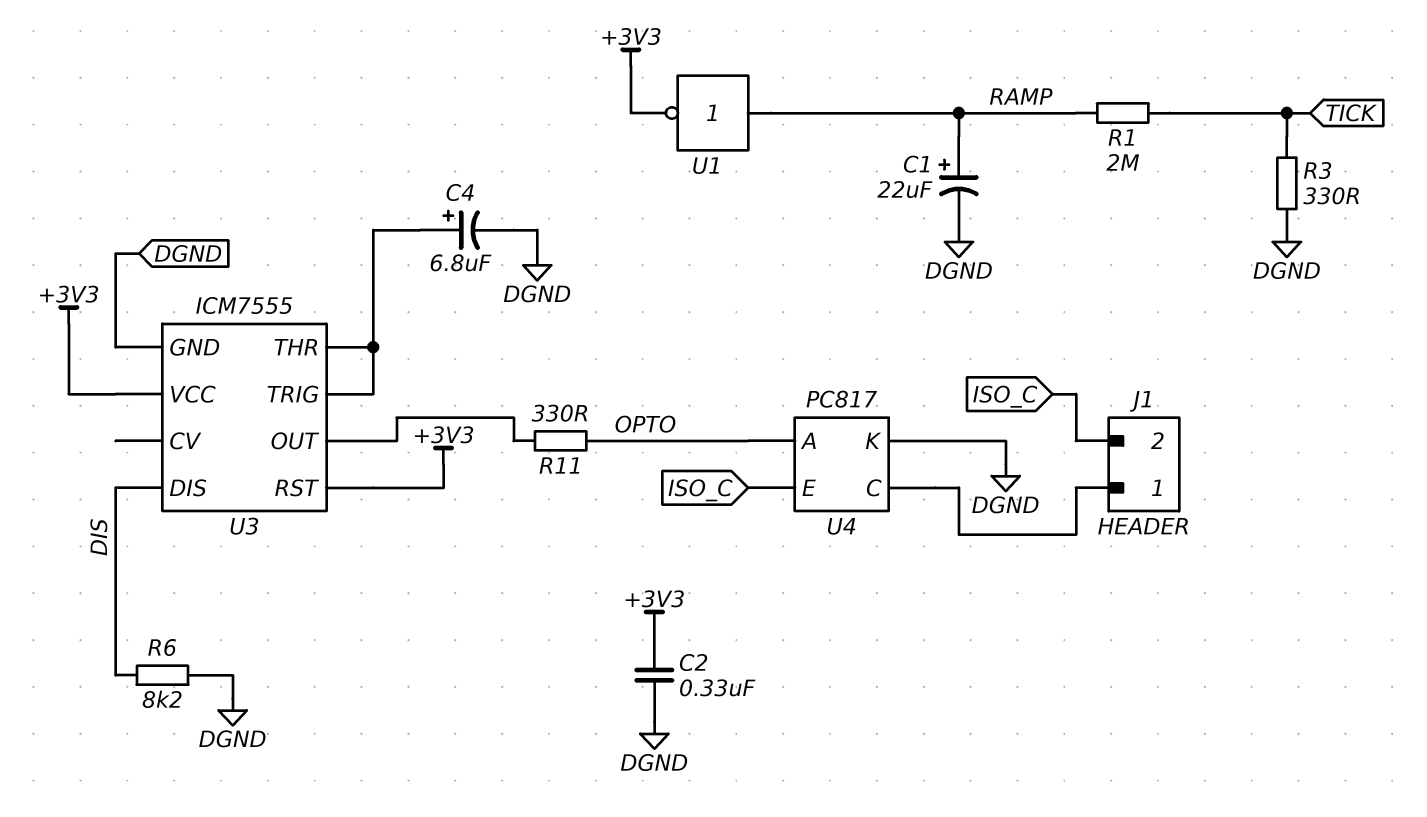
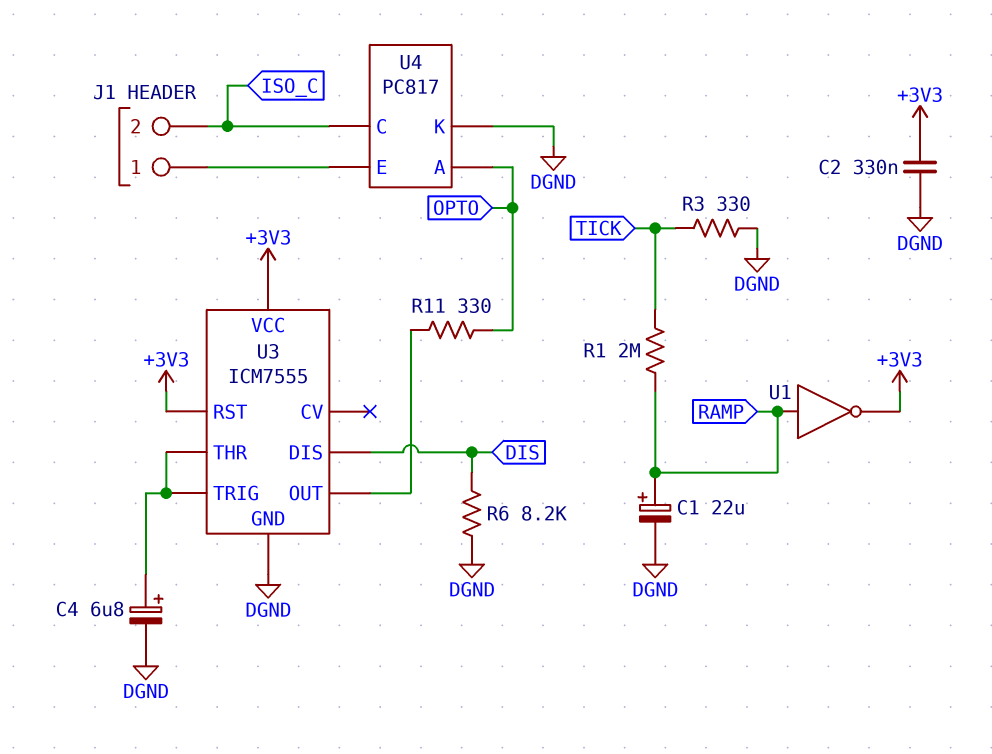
U4 pin C: J1/1 -> ISO_C
U4 pin E: ISO_C -> J1/1

